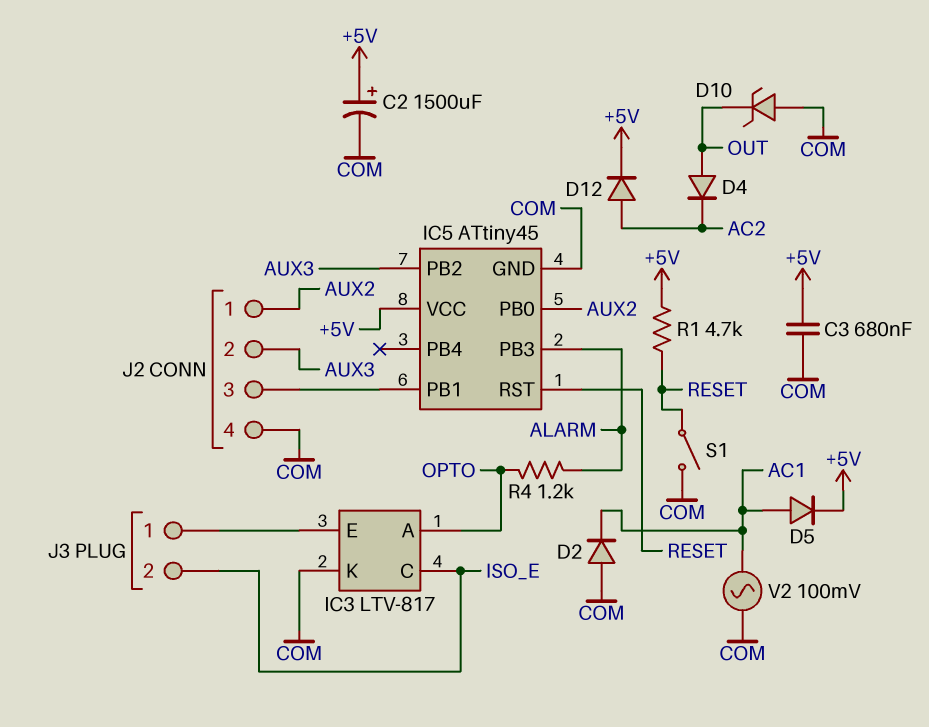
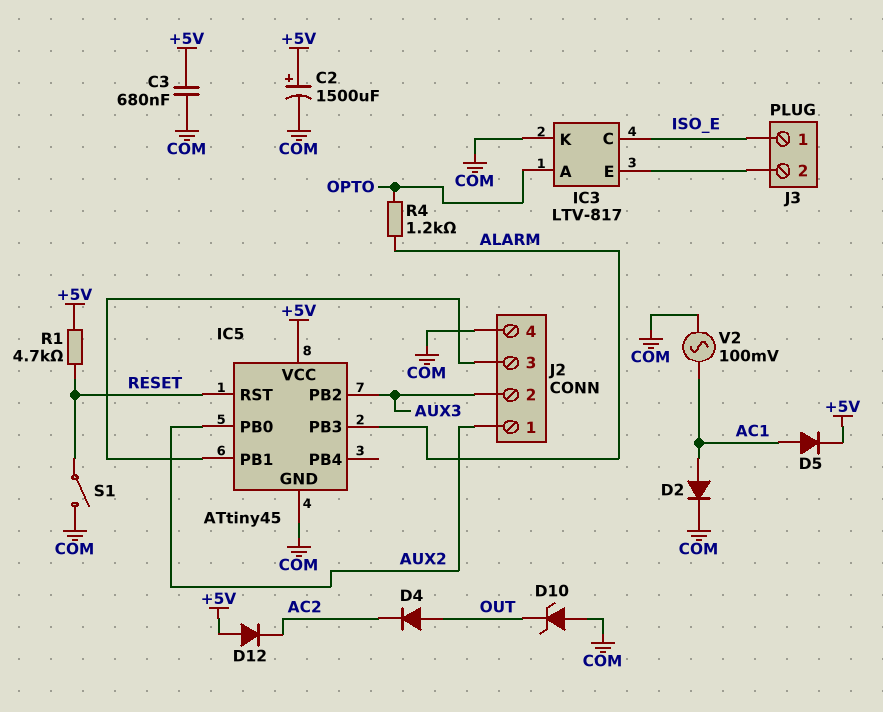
D2: diode (A COM, K AC1) -> diode (A AC1, K COM)
D12: diode (A AC2, K +5V) -> diode (A +5V, K AC2)
J3 pin 1: IC3/E -> ISO_E
J3 pin 2: ISO_E -> IC3/E

